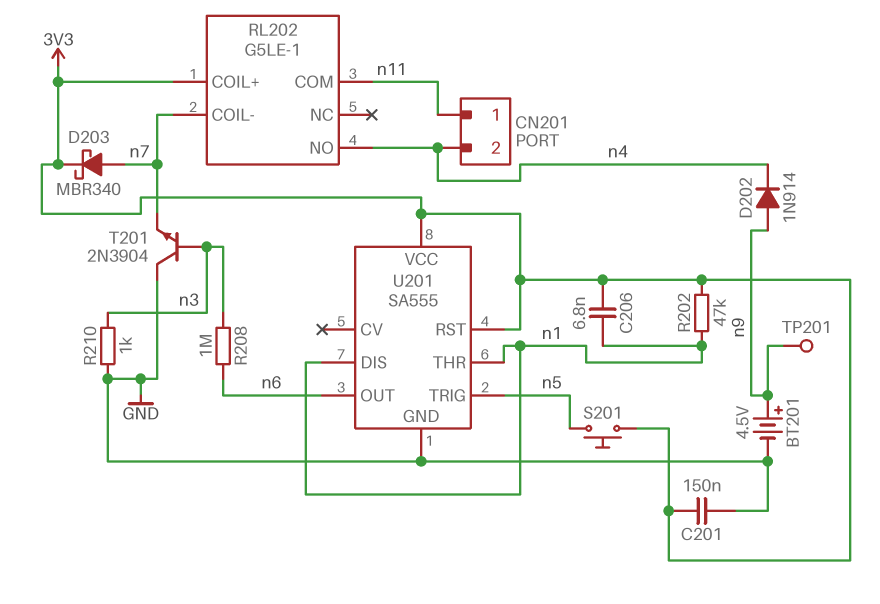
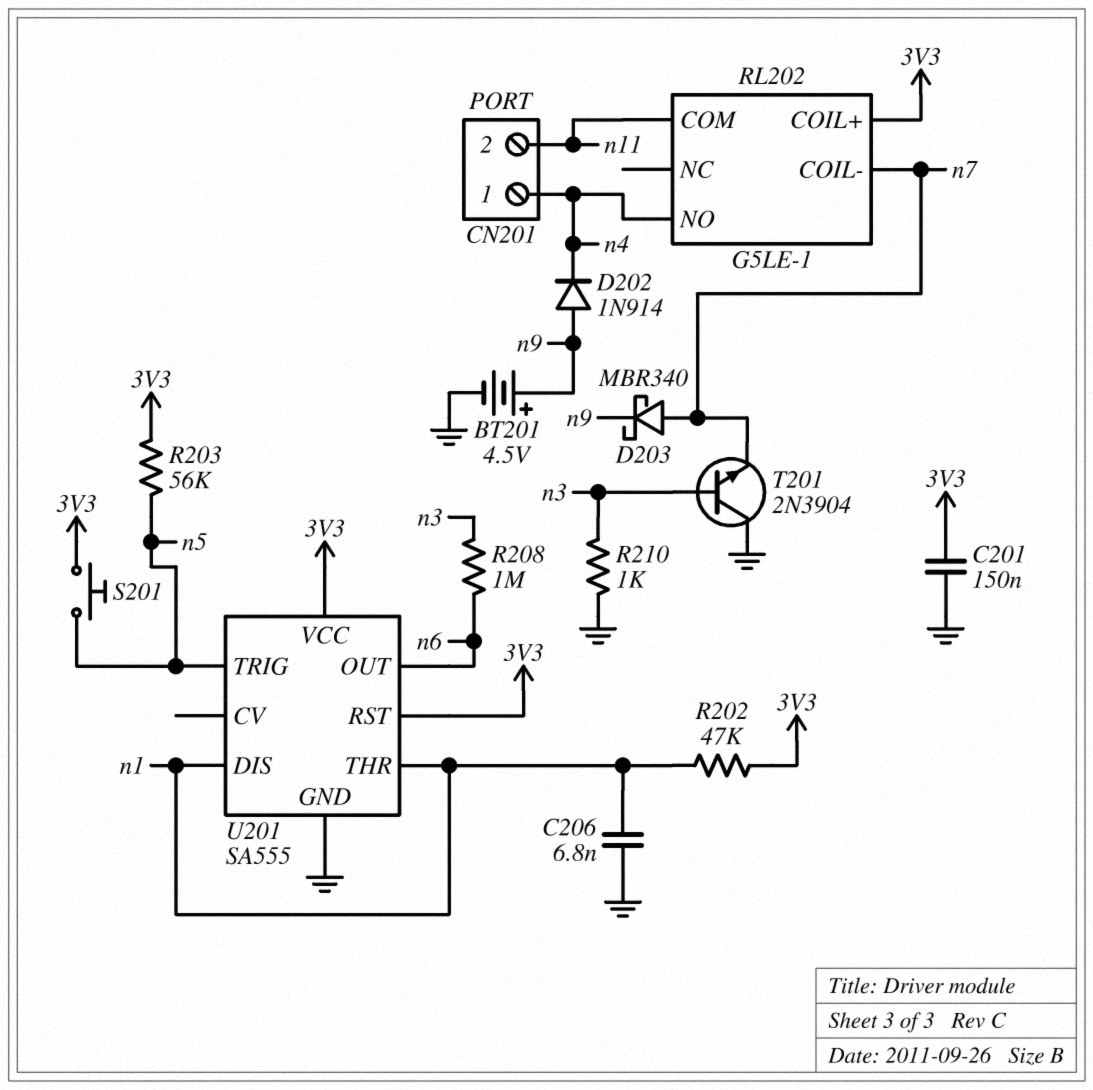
C206: 6.8nF (3V3, n1) -> 6.8nF (GND, n1)
CN201 pin 1: n11 -> n4
CN201 pin 2: n4 -> n11
D203: schottky MBR340 (A n7, K 3V3) -> schottky MBR340 (A n7, K n9)
R203: none -> 56k (3V3, n5)
TP201: test point (n9) -> none

